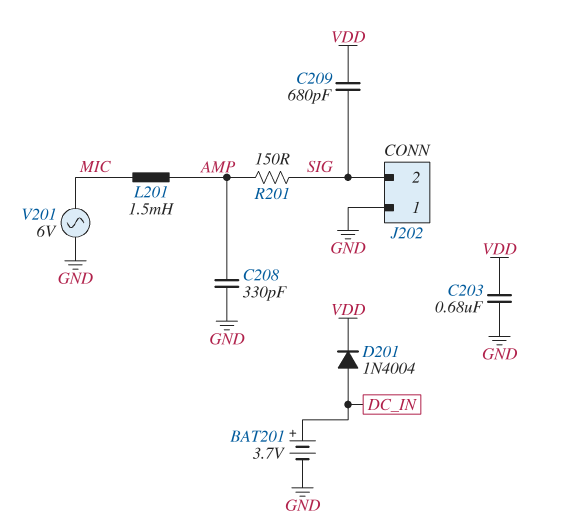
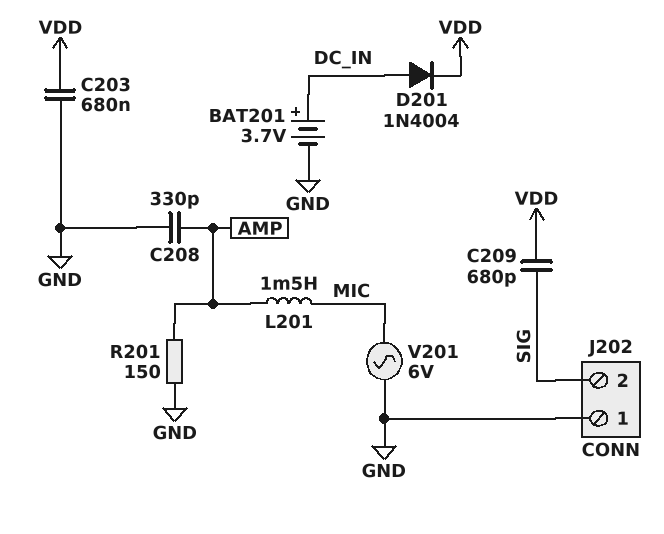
R201: 150 (AMP, SIG) -> 150 (AMP, GND)

